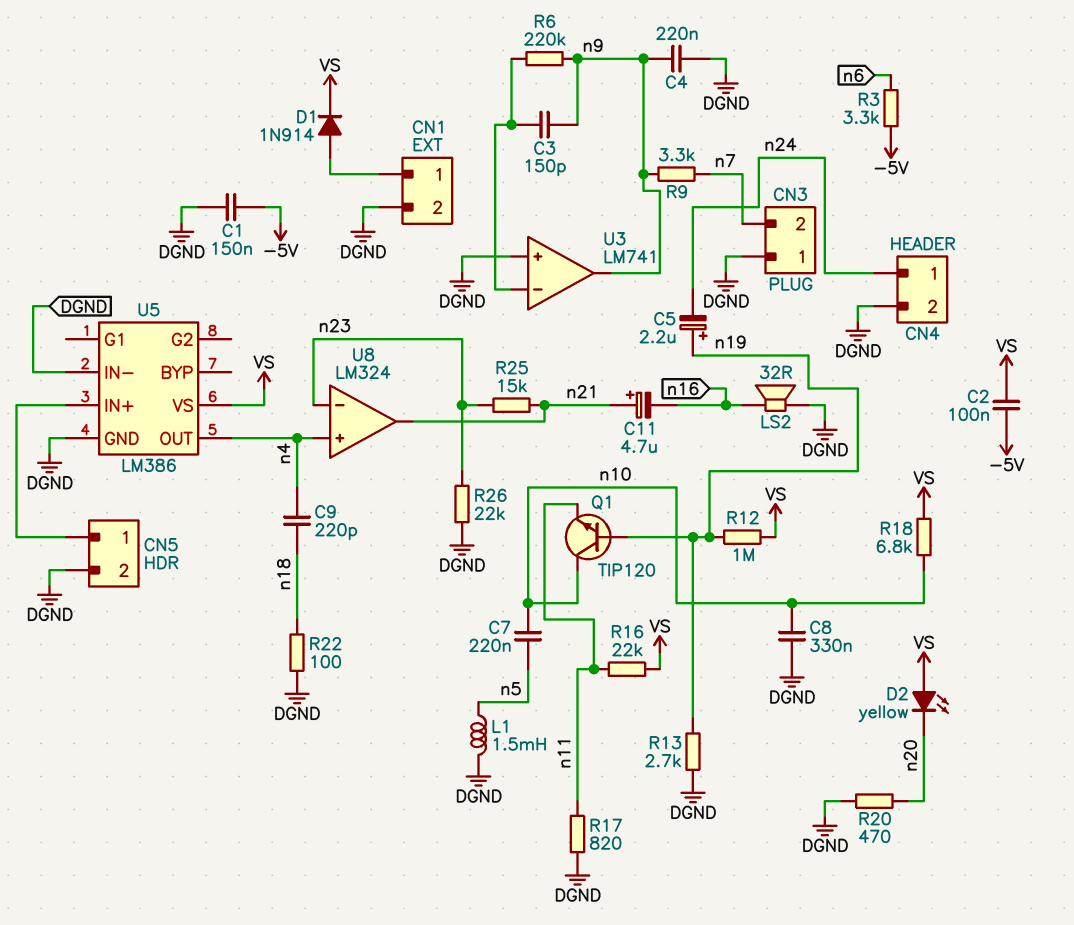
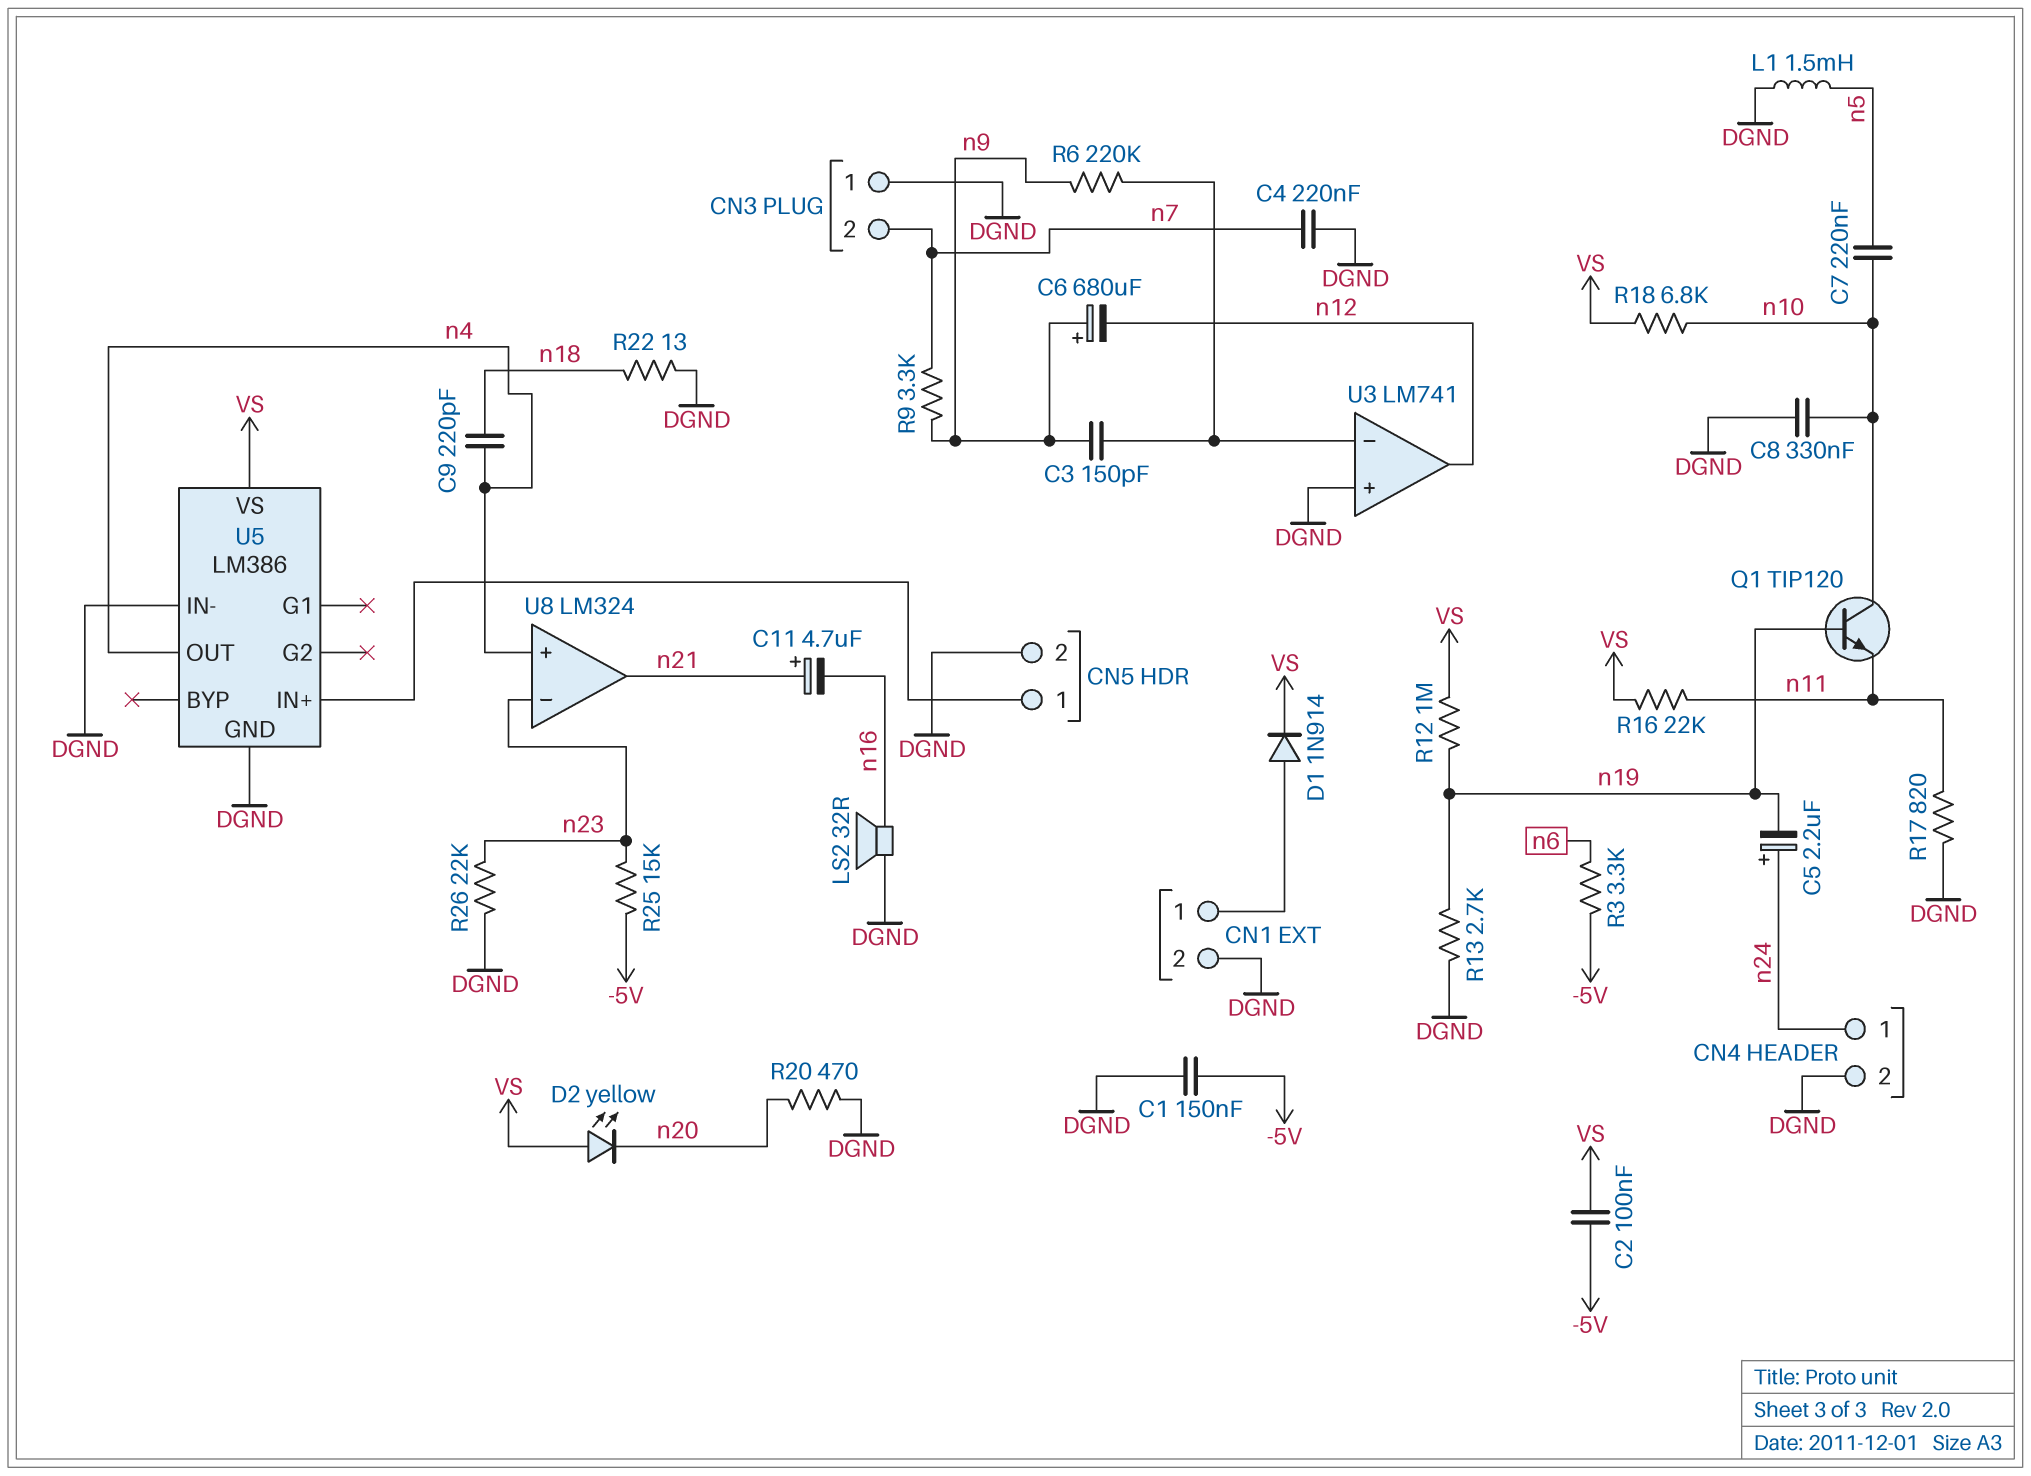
C4: 220nF (DGND, n9) -> 220nF (DGND, n7)
C5: 2.2uF (plus n19, minus n24) -> 2.2uF (plus n24, minus n19)
C6: none -> 680uF (plus n9, minus n12)
R22: 100 (DGND, n18) -> 13 (DGND, n18)
R25: 15k (n21, n23) -> 15k (-5V, n23)
U3 pin out: n9 -> n12

